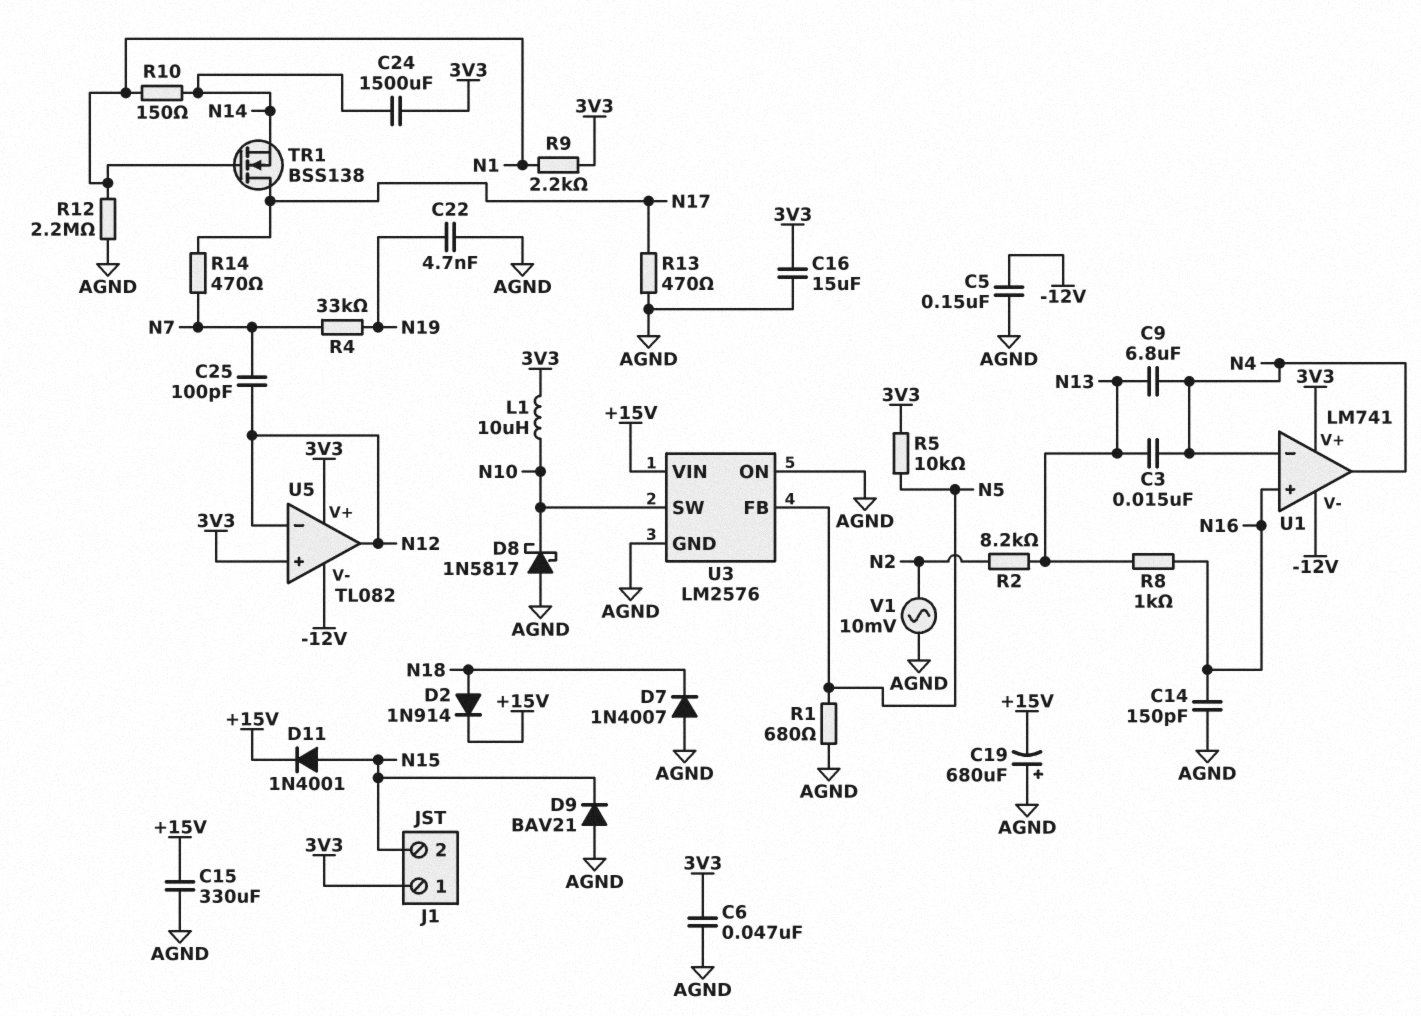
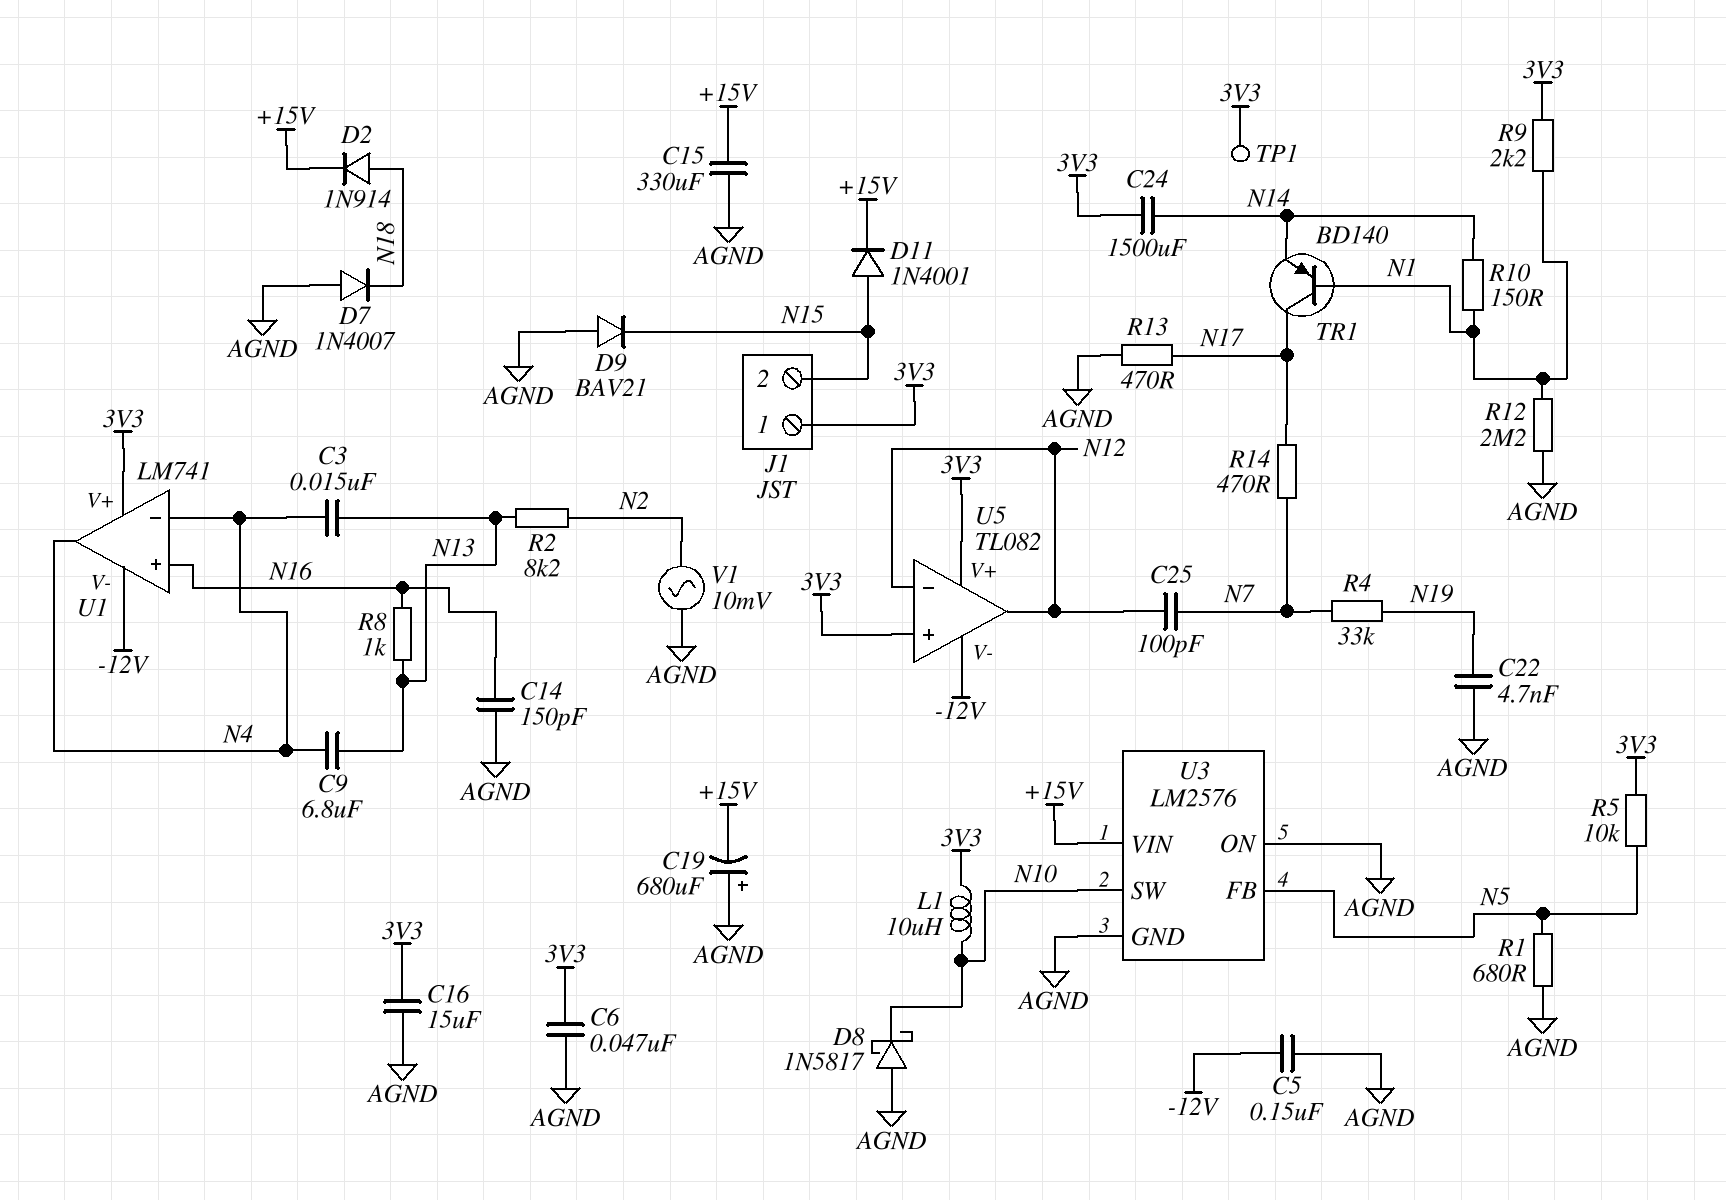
TP1: none -> test point (3V3)
TR1: NMOS BSS138 (G N1, D N17, S N14) -> PNP BD140 (B N1, C N17, E N14)

